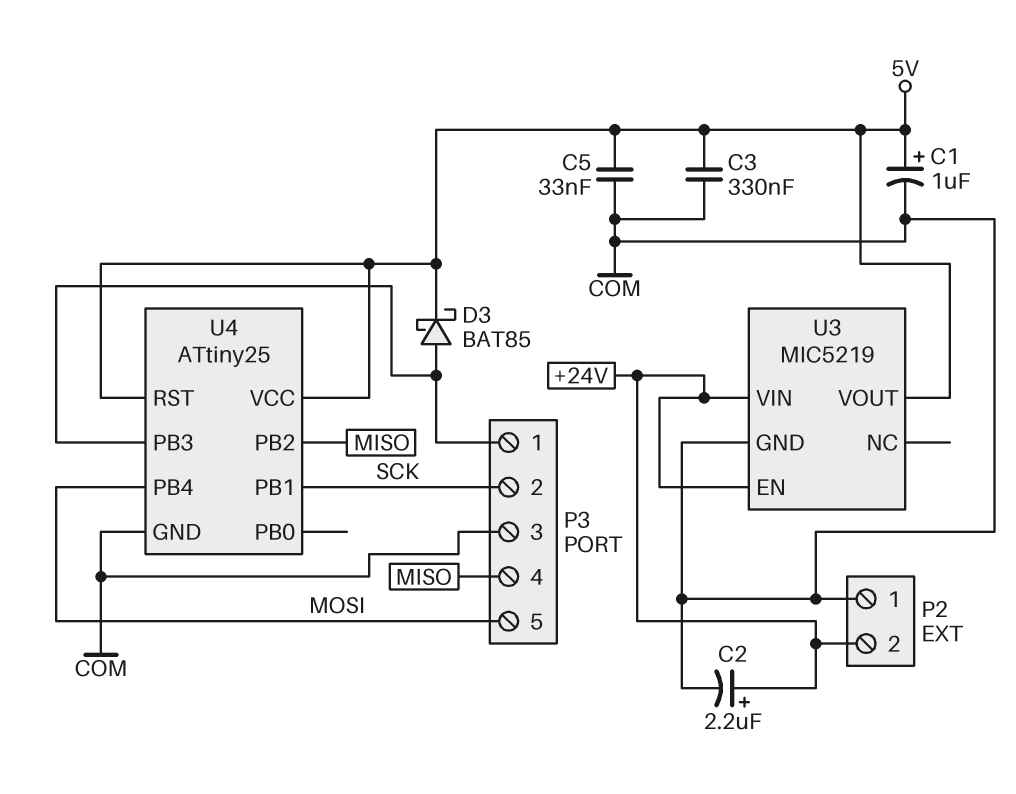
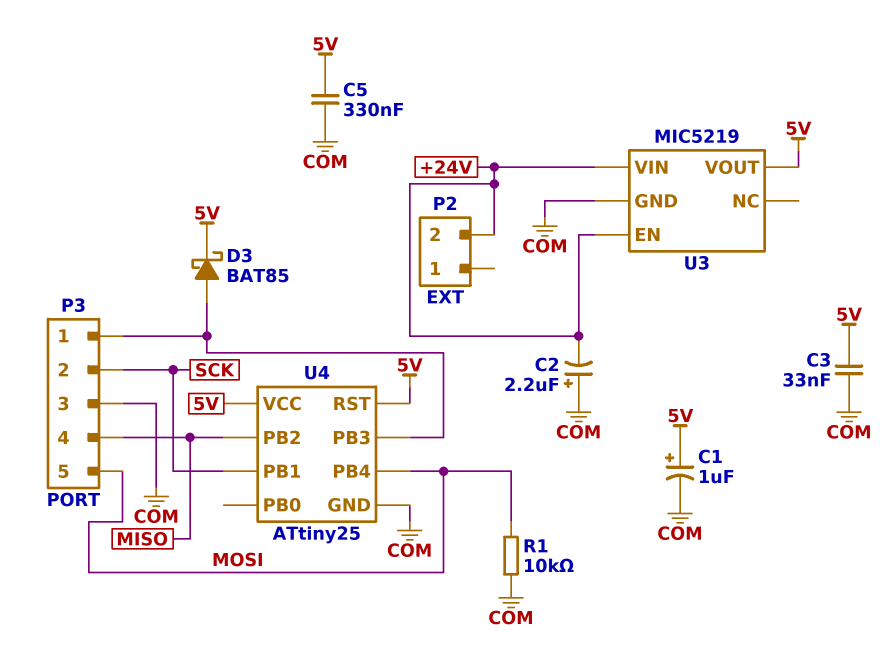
C2: 2.2uF (plus +24V, minus COM) -> 2.2uF (plus COM, minus +24V)
C3: 330nF (5V, COM) -> 33nF (5V, COM)
C5: 33nF (5V, COM) -> 330nF (5V, COM)
P2 pin 1: COM -> none
R1: none -> 10k (COM, MOSI)

